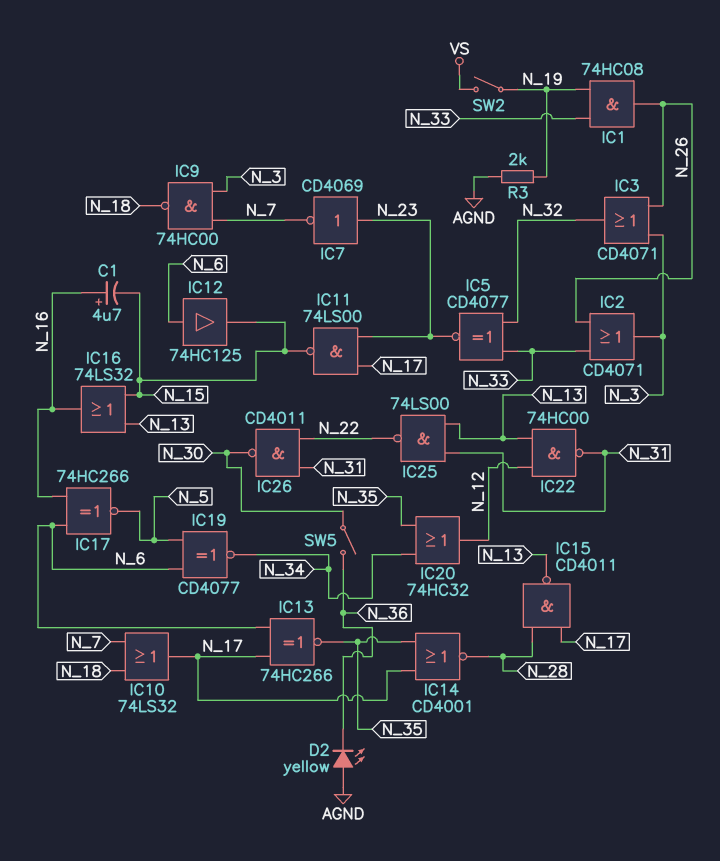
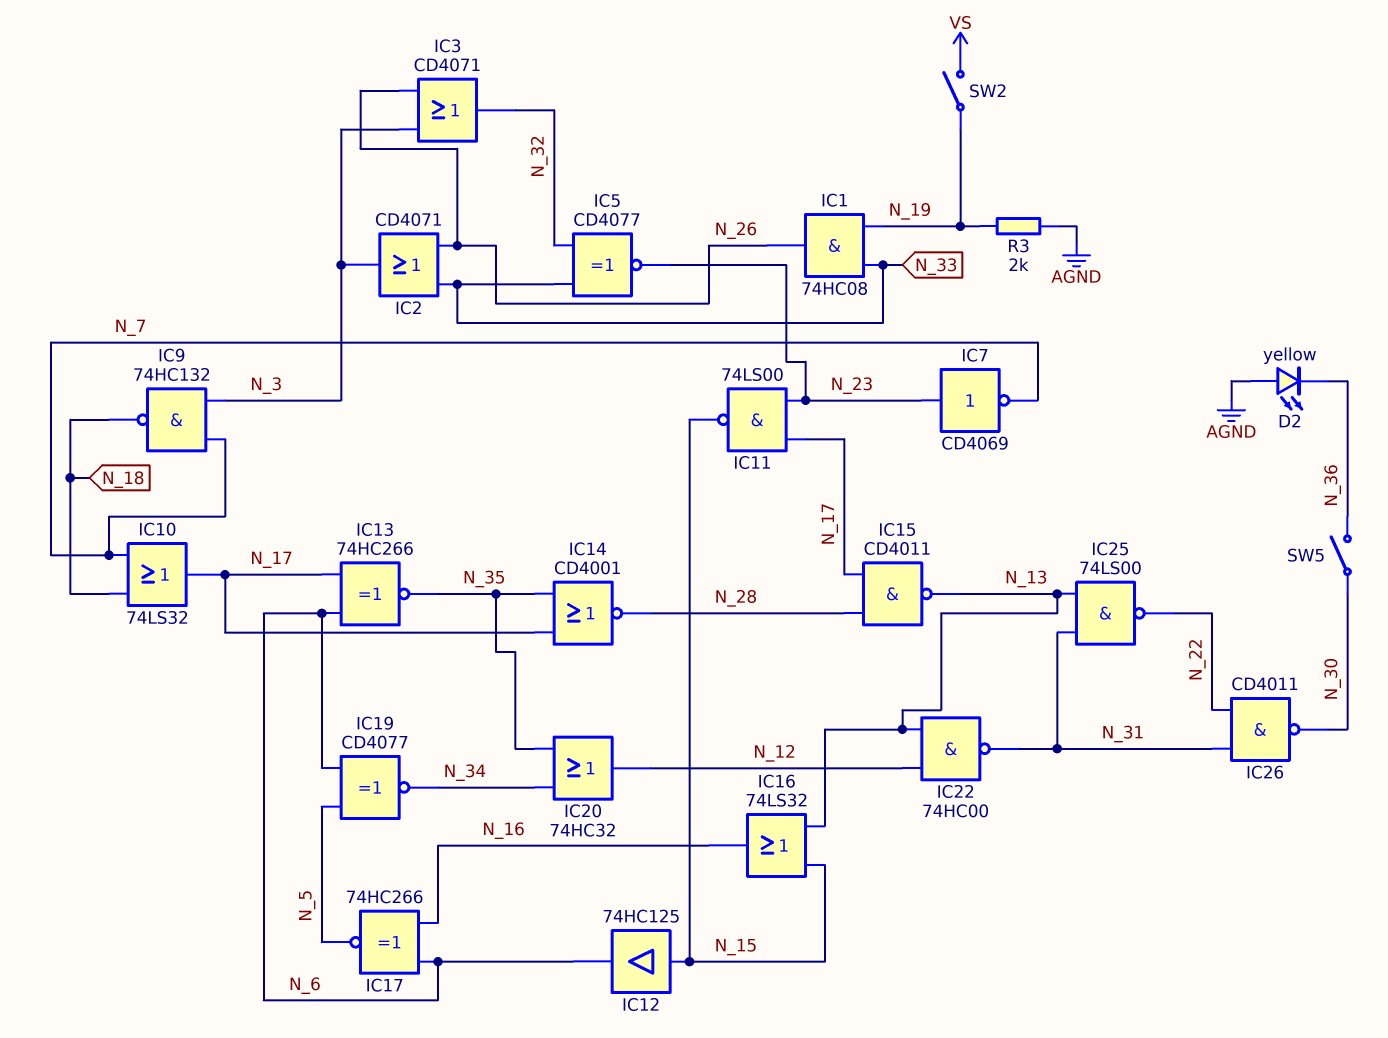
C1: 4.7uF (plus N_16, minus N_15) -> none
IC9: NAND 74HC00 (in N_3, in N_7, out N_18) -> NAND 74HC132 (in N_3, in N_7, out N_18)
IC12: buffer 74HC125 (in N_6, out N_15) -> buffer 74HC125 (in N_15, out N_6)

